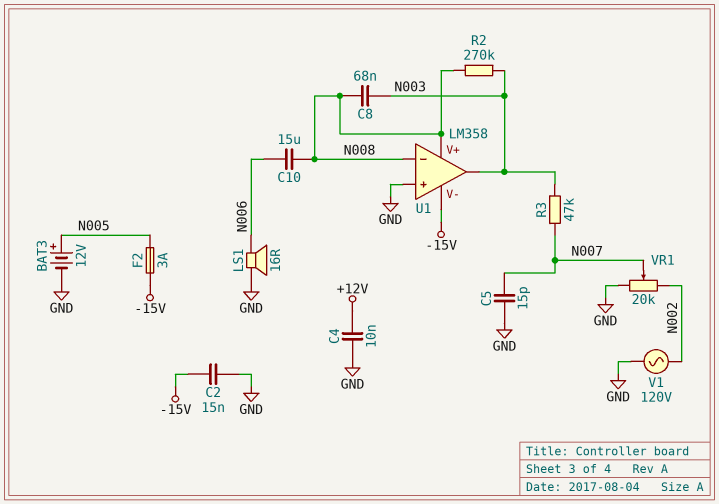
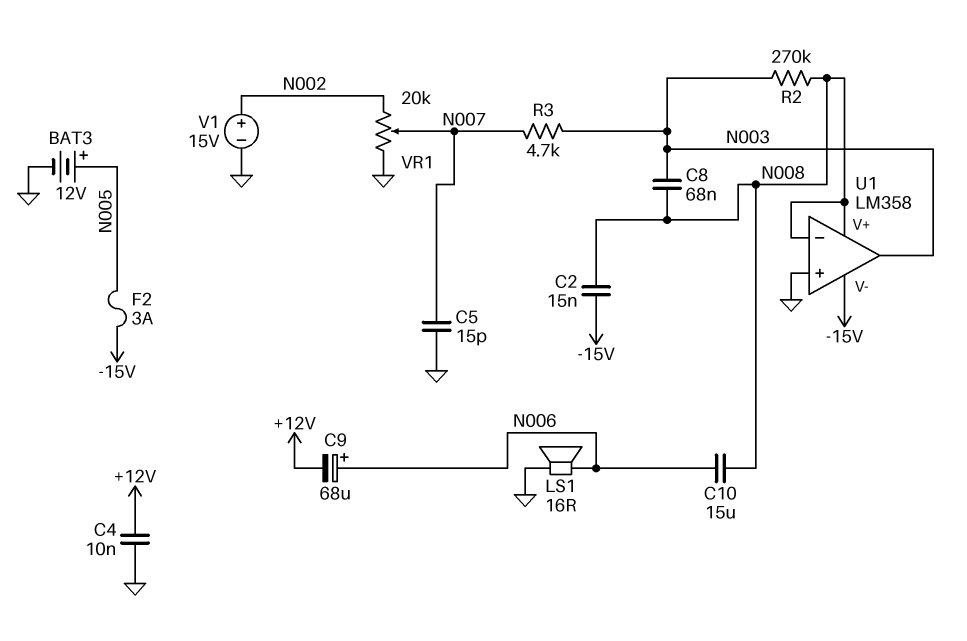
C2: 15nF (-15V, GND) -> 15nF (-15V, N008)
C9: none -> 68uF (plus N006, minus +12V)
R3: 47k (N003, N007) -> 4.7k (N003, N007)
V1: AC 120V (GND, N002) -> 15V (plus N002, minus GND)

